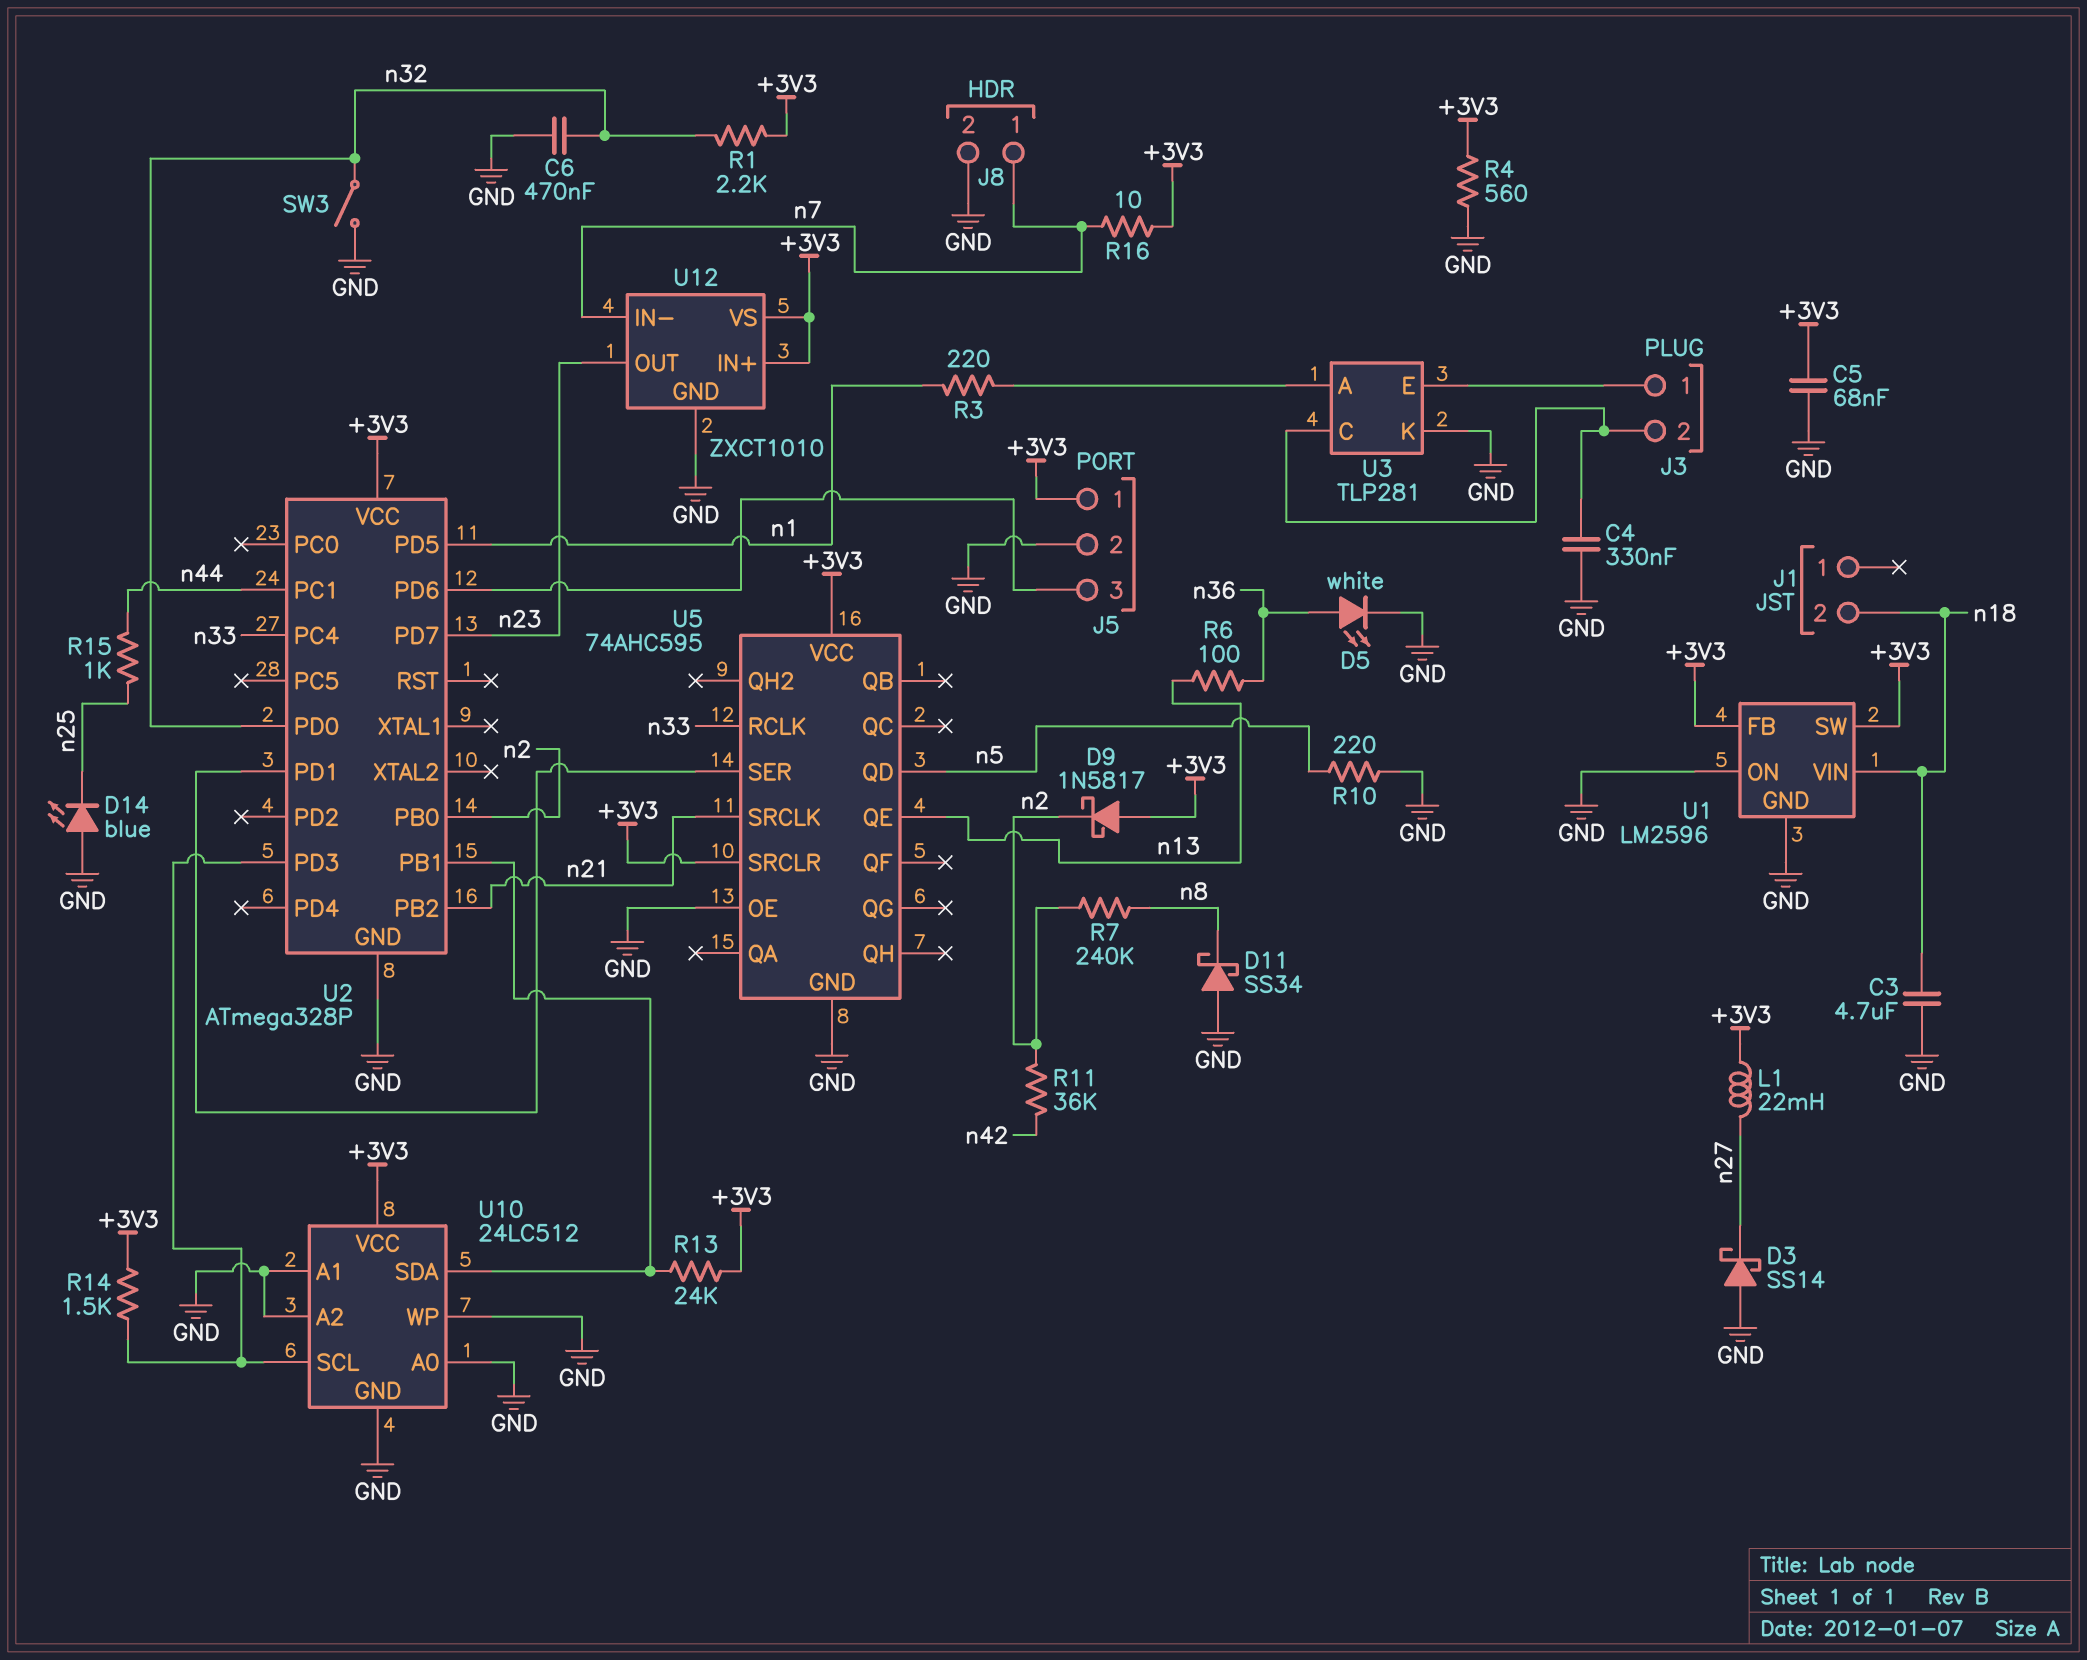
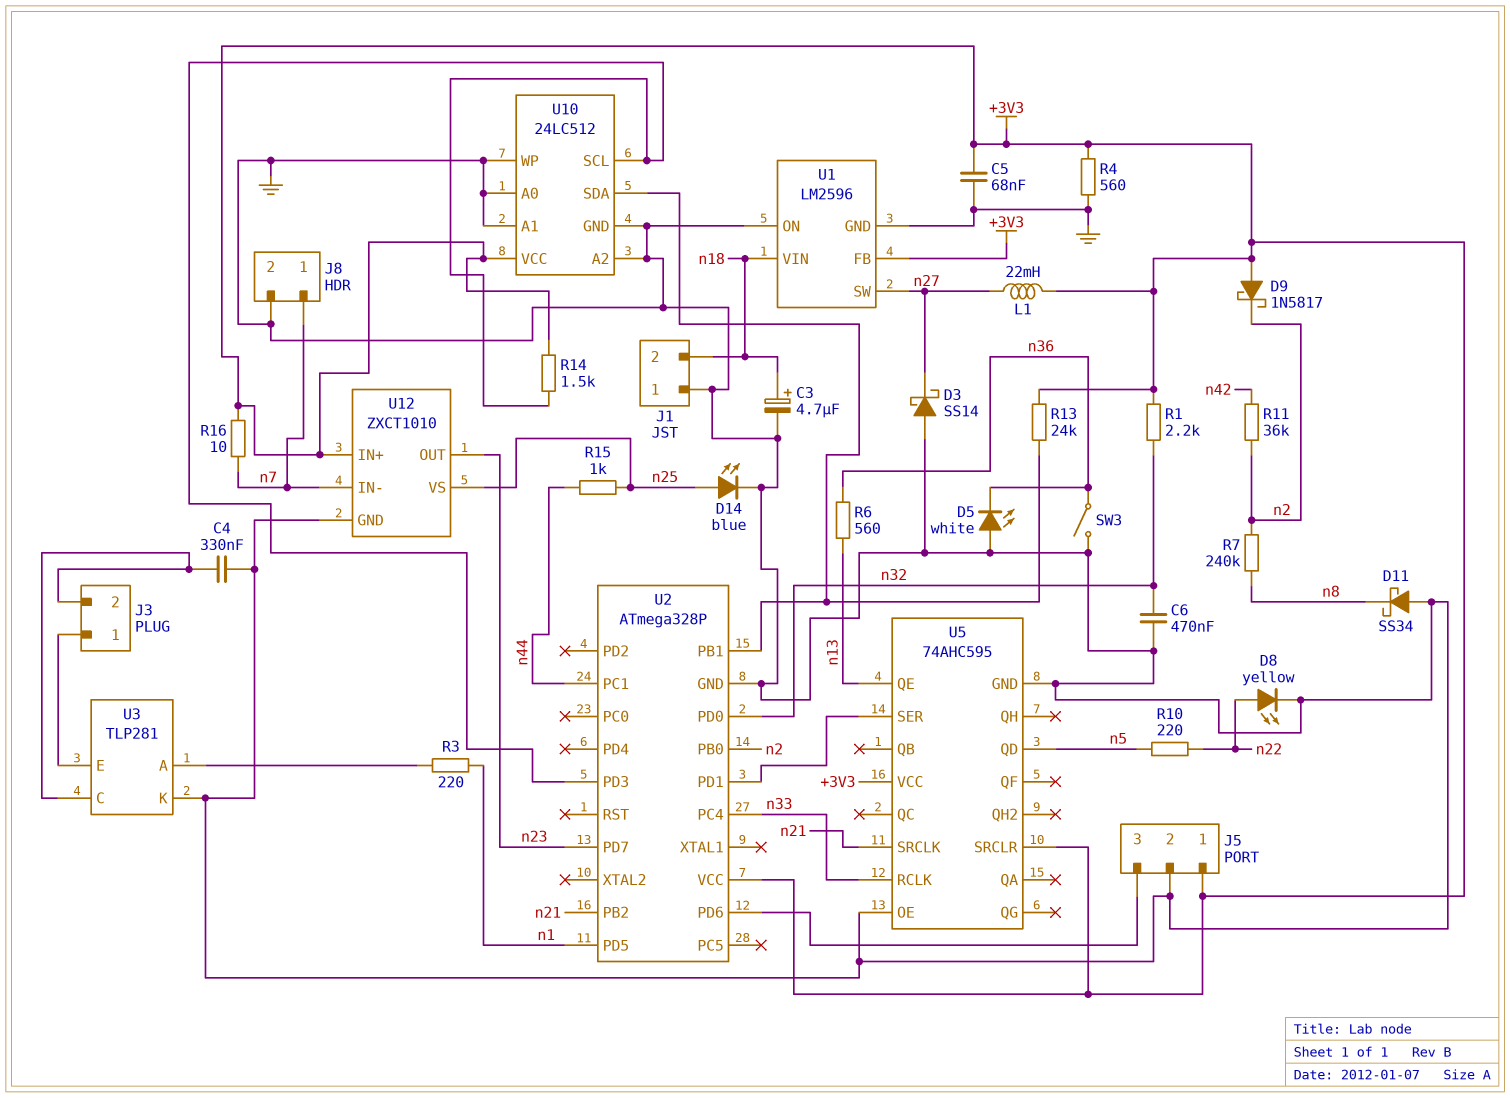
C3: 4.7uF (GND, n18) -> 4.7uF (plus n18, minus GND)
D5: LED white (A n36, K GND) -> LED white (A GND, K n36)
D8: none -> LED yellow (A n22, K GND)
D14: LED blue (A GND, K n25) -> LED blue (A n25, K GND)
J1 pin 1: none -> GND
R6: 100 (n13, n36) -> 560 (n13, n36)
R10: 220 (GND, n5) -> 220 (n5, n22)
SW3: switch (GND, n32) -> switch (GND, n36)
U1 pin SW: +3V3 -> n27
U12 pin VS: +3V3 -> n25

